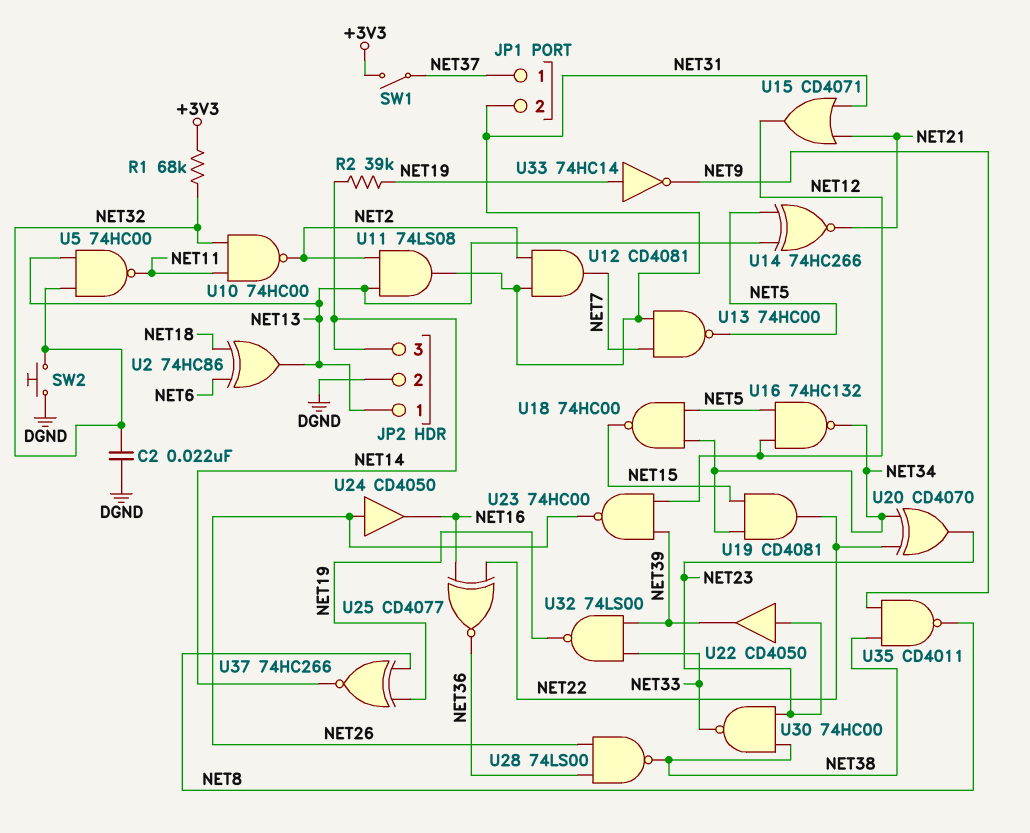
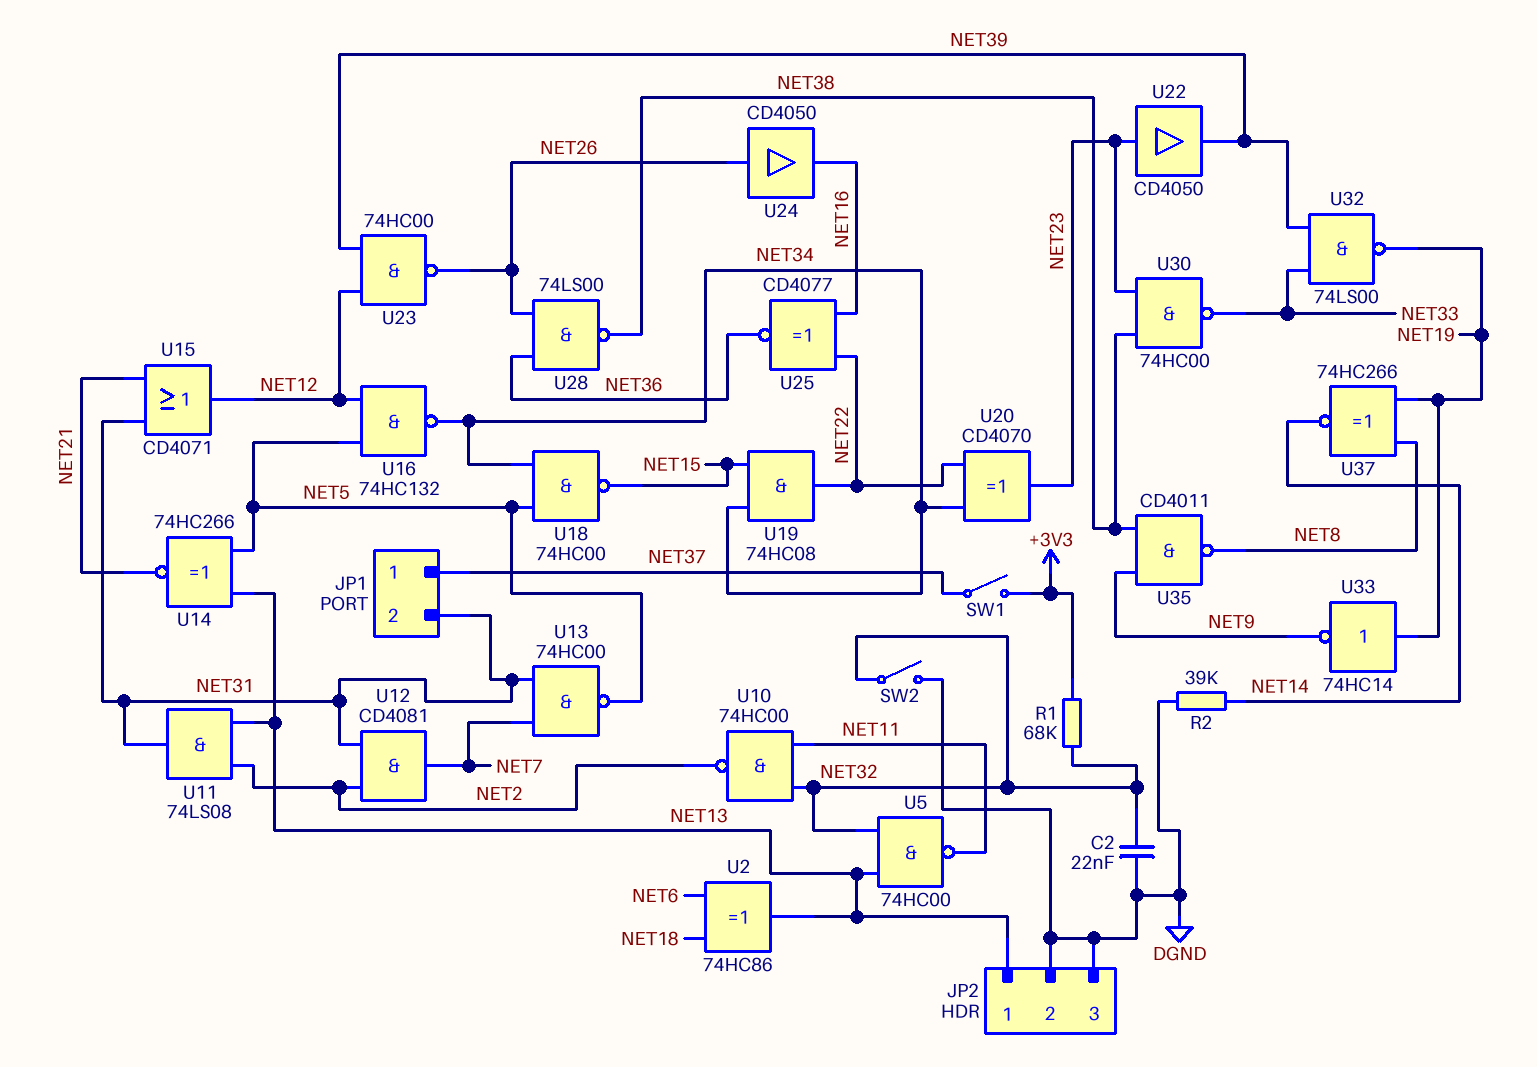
JP2 pin 3: NET14 -> DGND
R2: 39k (NET14, NET19) -> 39k (DGND, NET14)
SW2: button (DGND, NET32) -> switch (DGND, NET32)
U19: AND CD4081 (in NET15, in NET34, out NET22) -> AND 74HC08 (in NET15, in NET34, out NET22)

